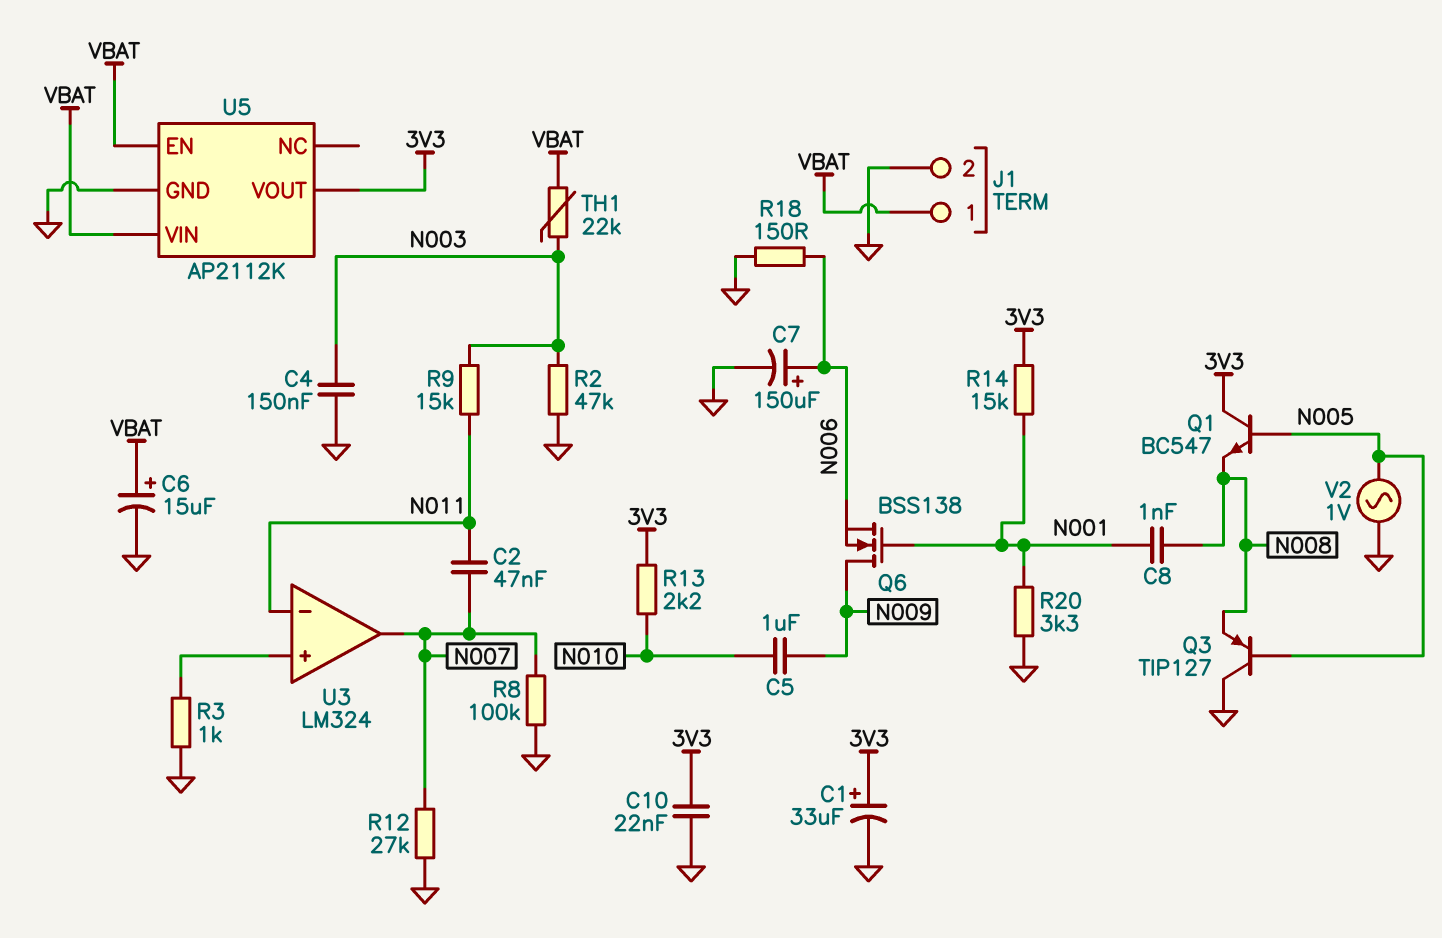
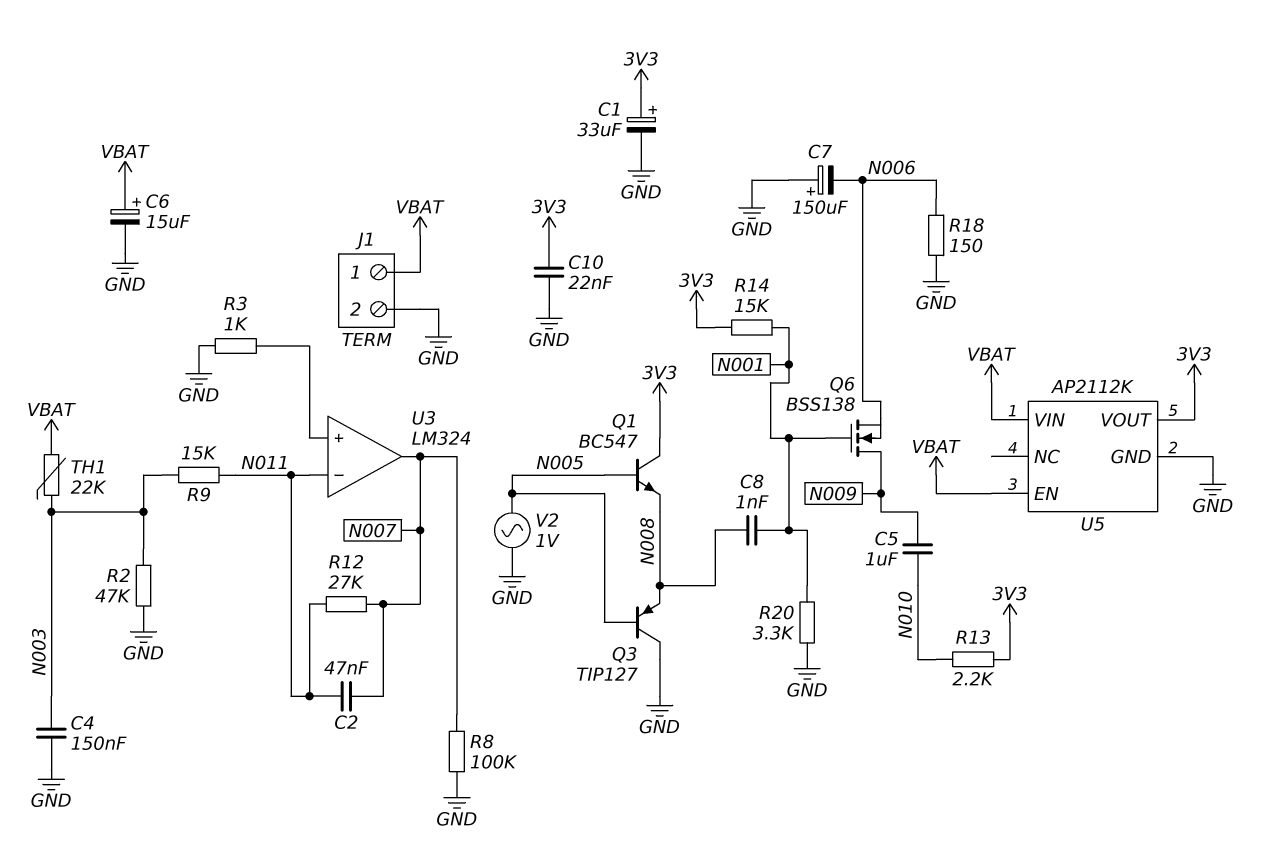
C7: 150uF (plus N006, minus GND) -> 150uF (plus GND, minus N006)
R12: 27k (GND, N007) -> 27k (N007, N011)

